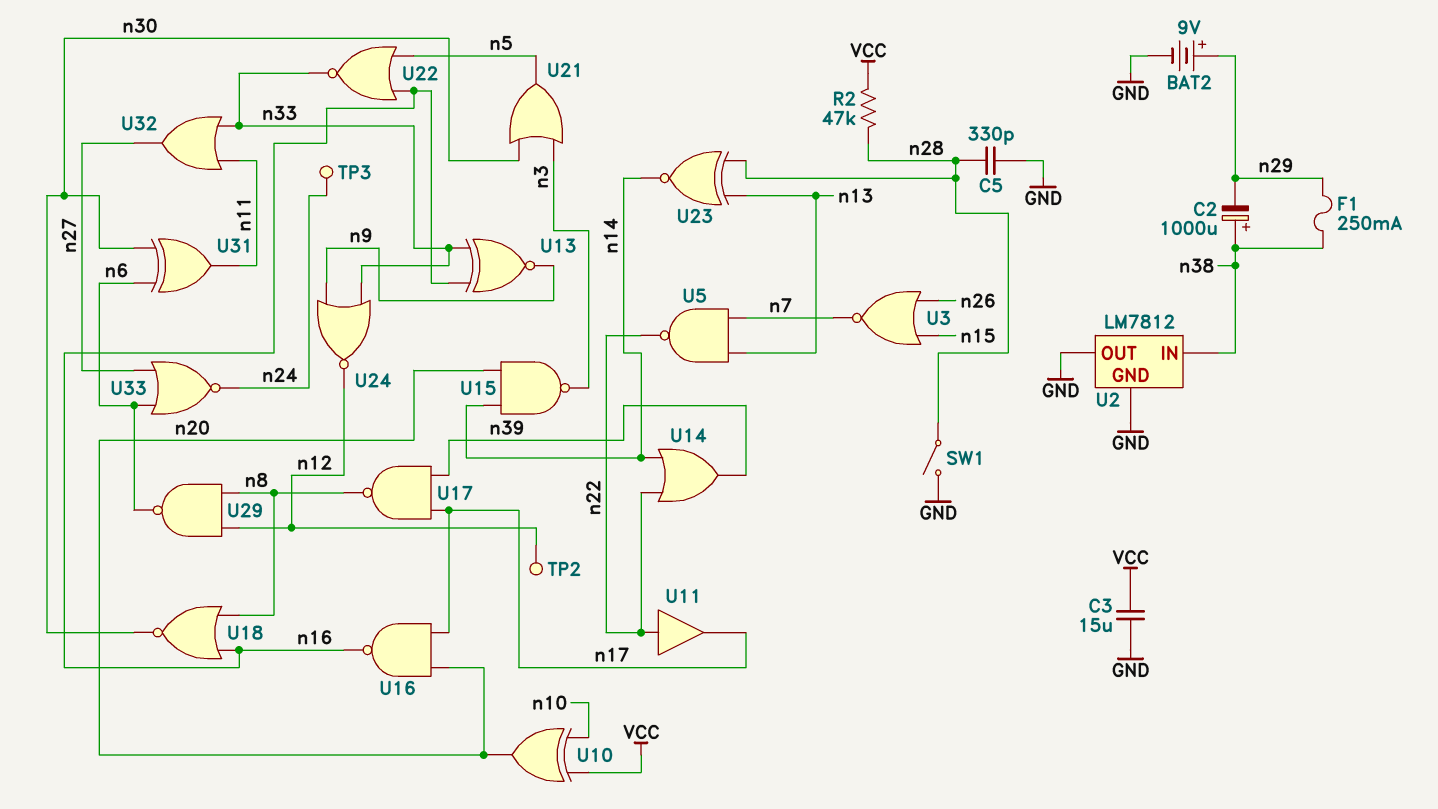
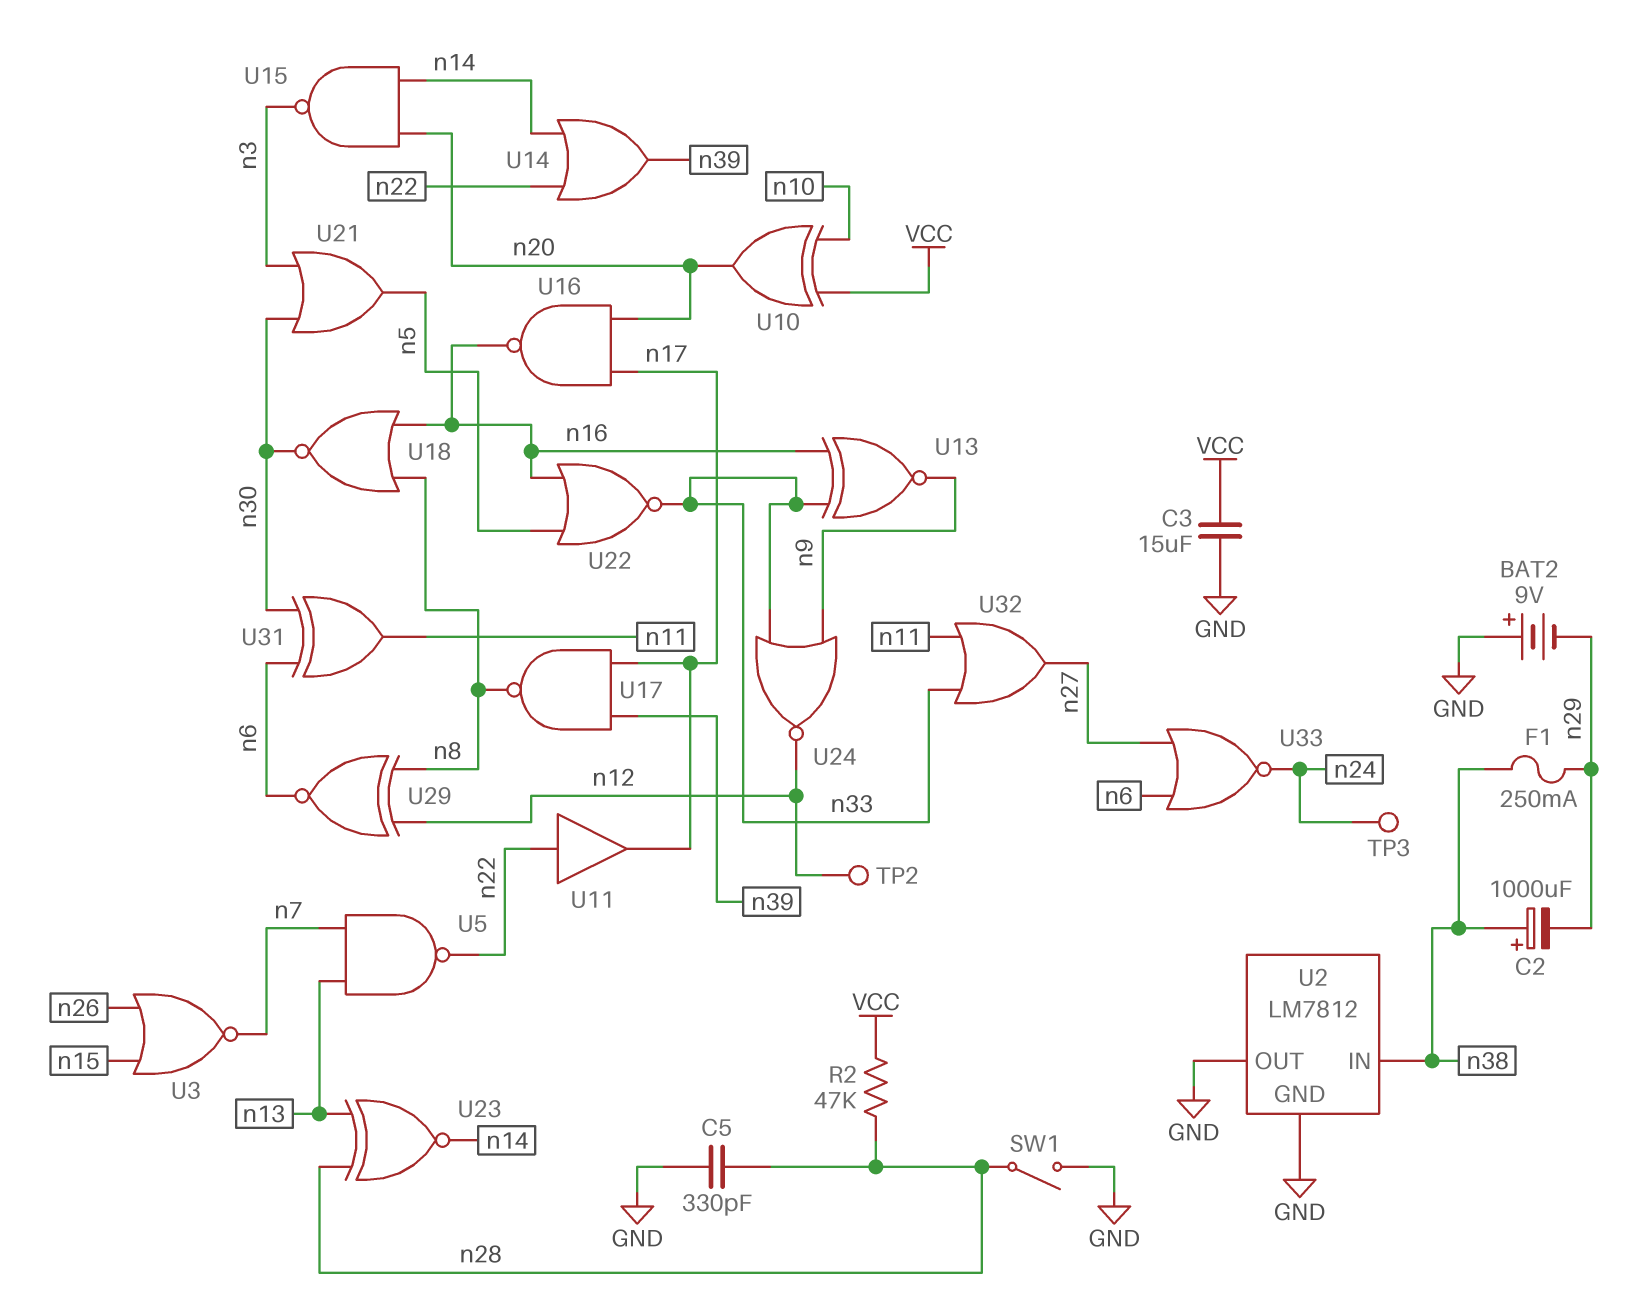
BAT2: 9V (plus n29, minus GND) -> 9V (plus GND, minus n29)
U29: NAND (in n8, in n12, out n6) -> XNOR (in n8, in n12, out n6)

